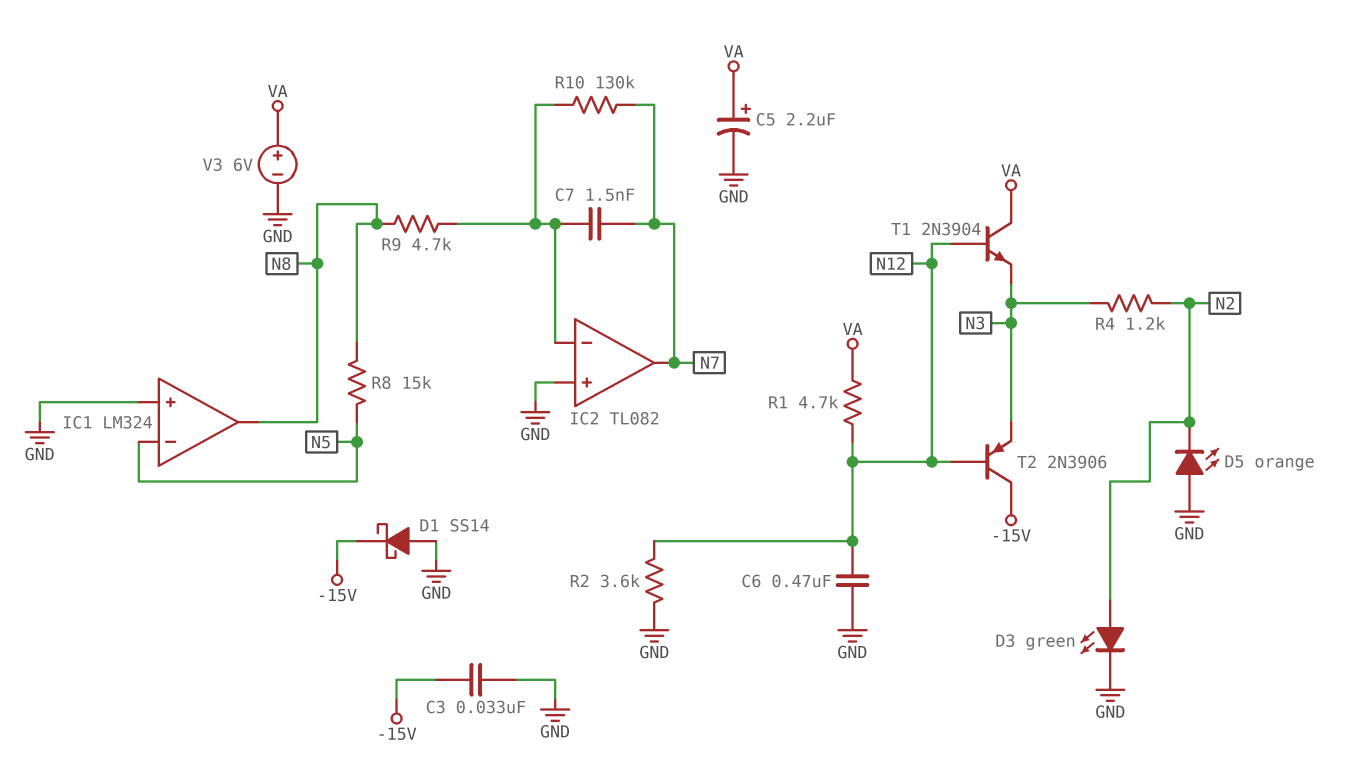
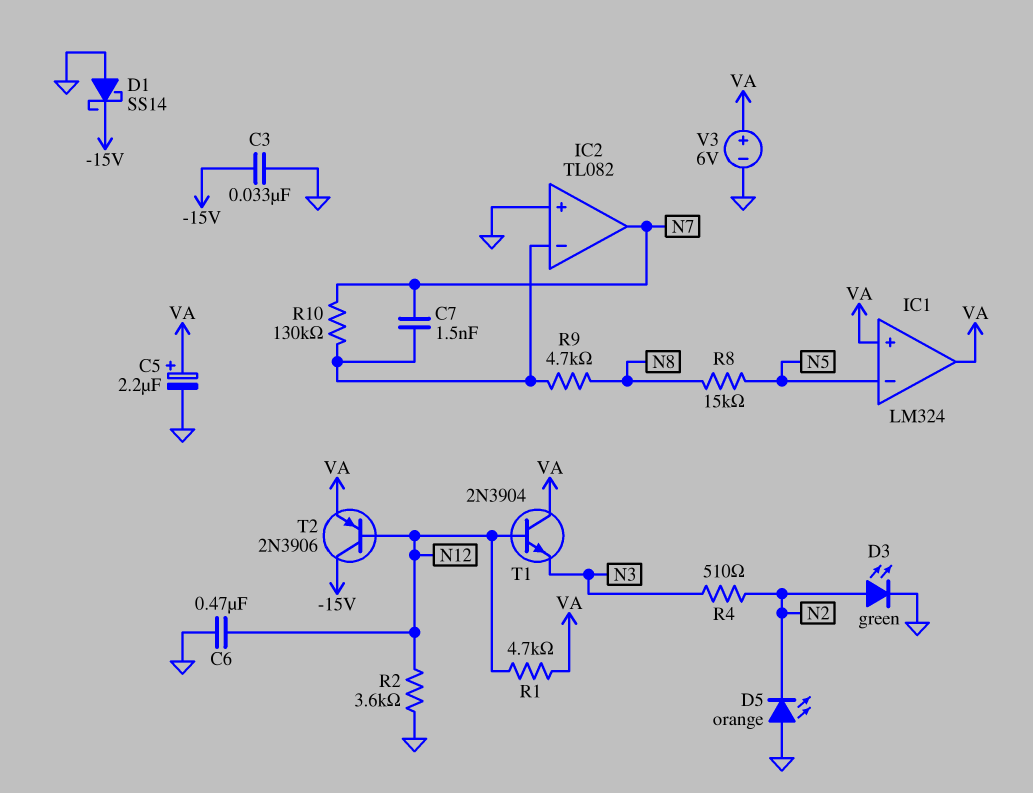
IC1 pin in+: GND -> VA
IC1 pin out: N8 -> VA
R4: 1.2k (N2, N3) -> 510 (N2, N3)
T2: PNP 2N3906 (B N12, C -15V, E N3) -> PNP 2N3906 (B N12, C -15V, E VA)

